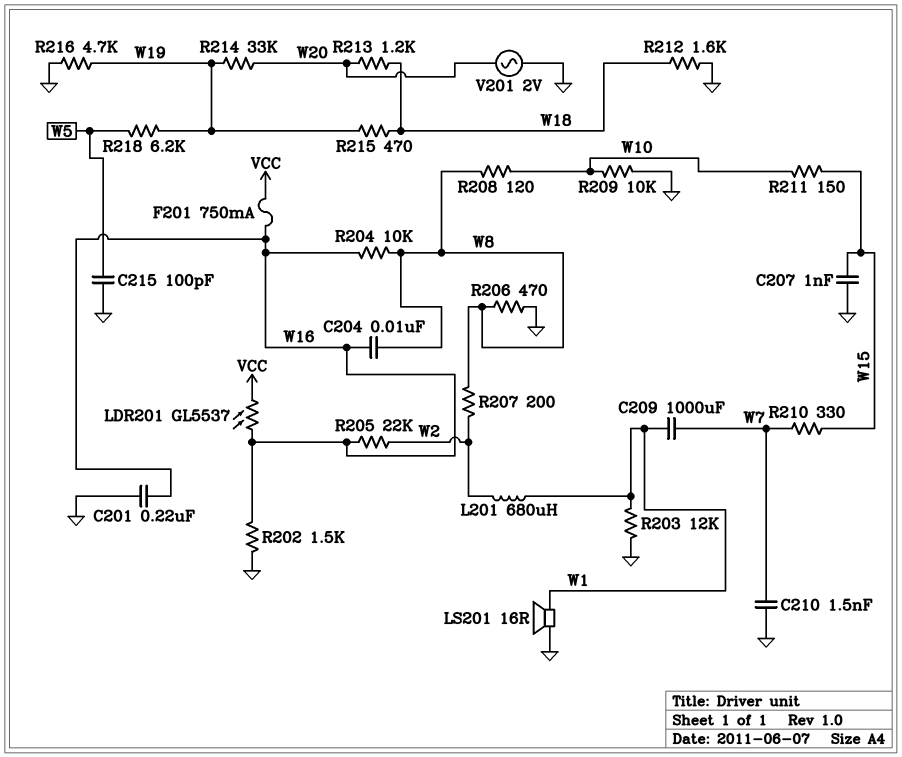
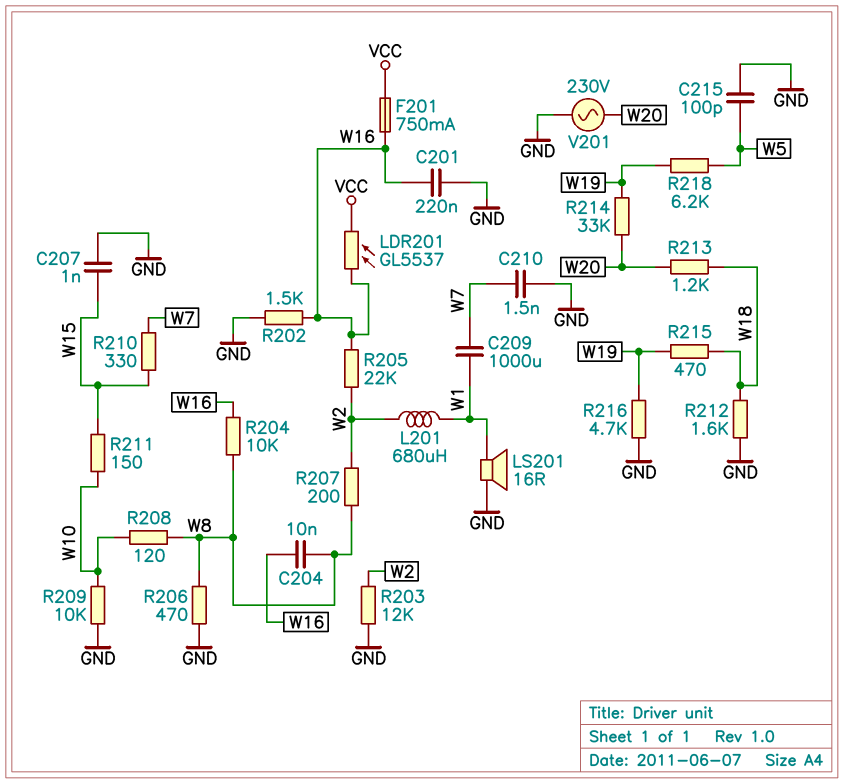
R203: 12k (GND, W1) -> 12k (GND, W2)
V201: AC 2V (GND, W20) -> AC 230V (GND, W20)

